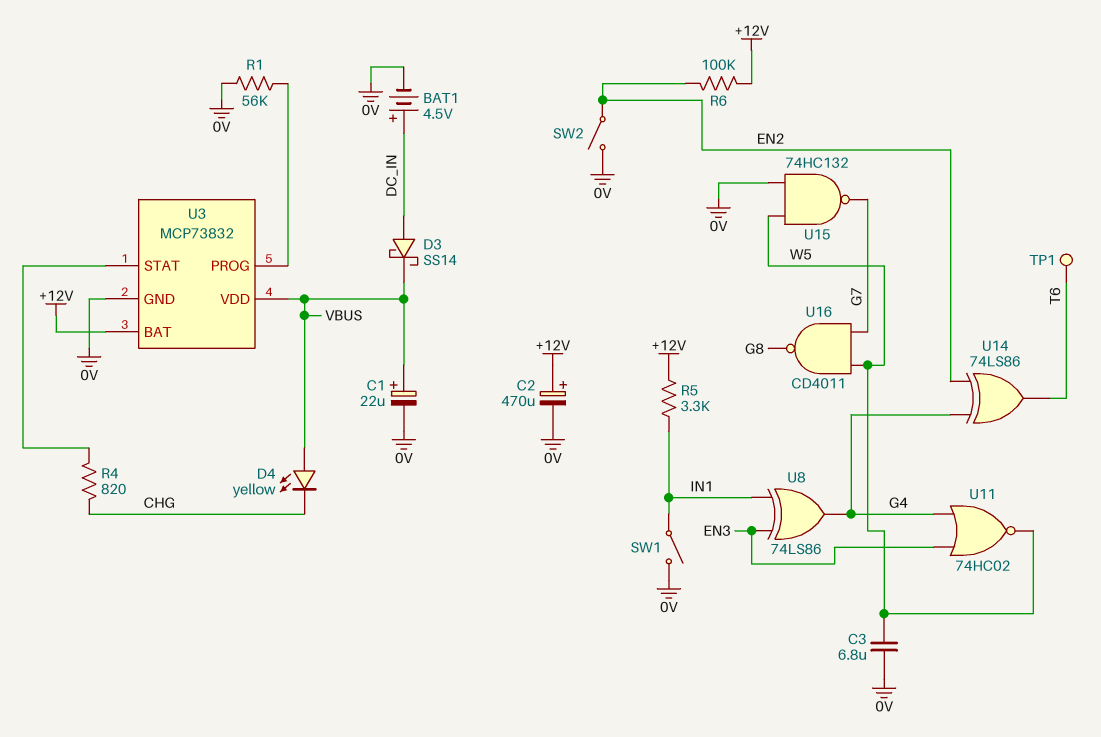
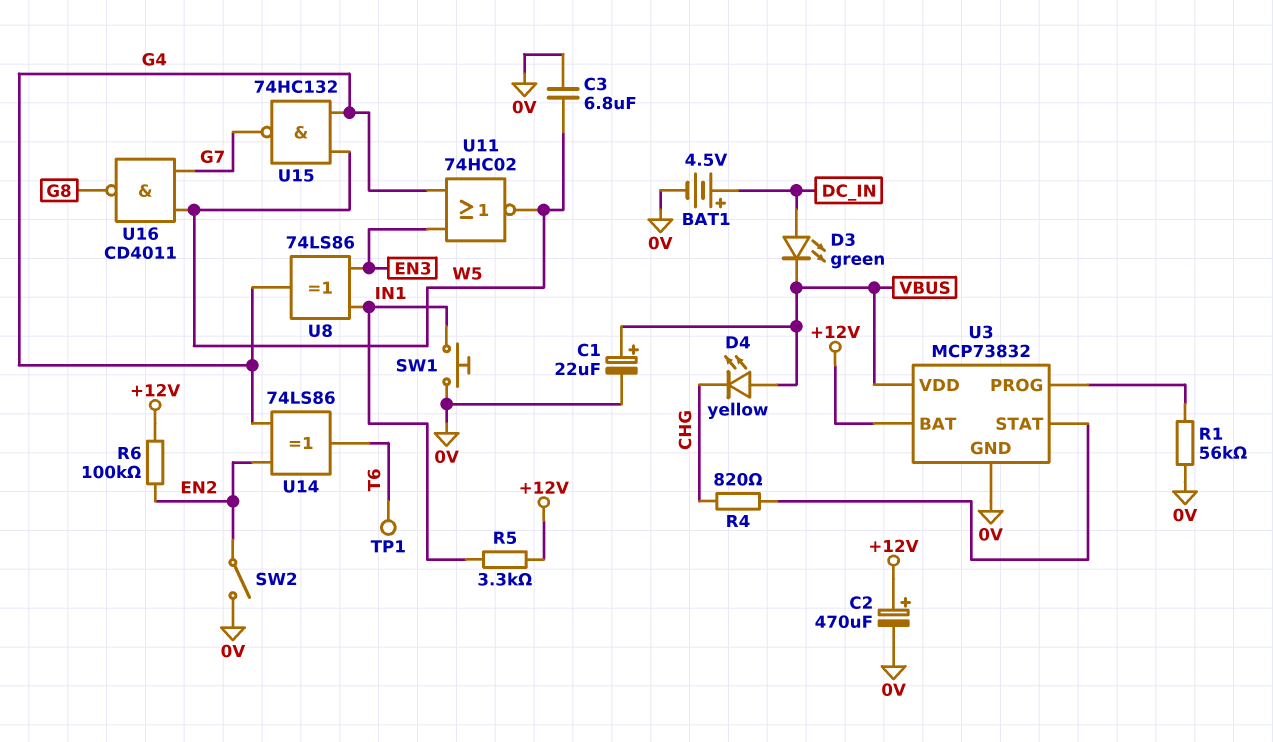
D3: schottky SS14 (A DC_IN, K VBUS) -> LED green (A DC_IN, K VBUS)
SW1: switch (0V, IN1) -> button (0V, IN1)
U15: NAND 74HC132 (in 0V, in W5, out G7) -> NAND 74HC132 (in G4, in W5, out G7)

